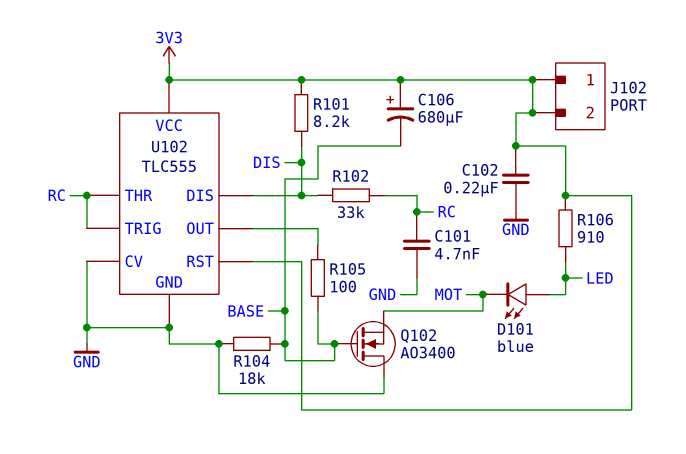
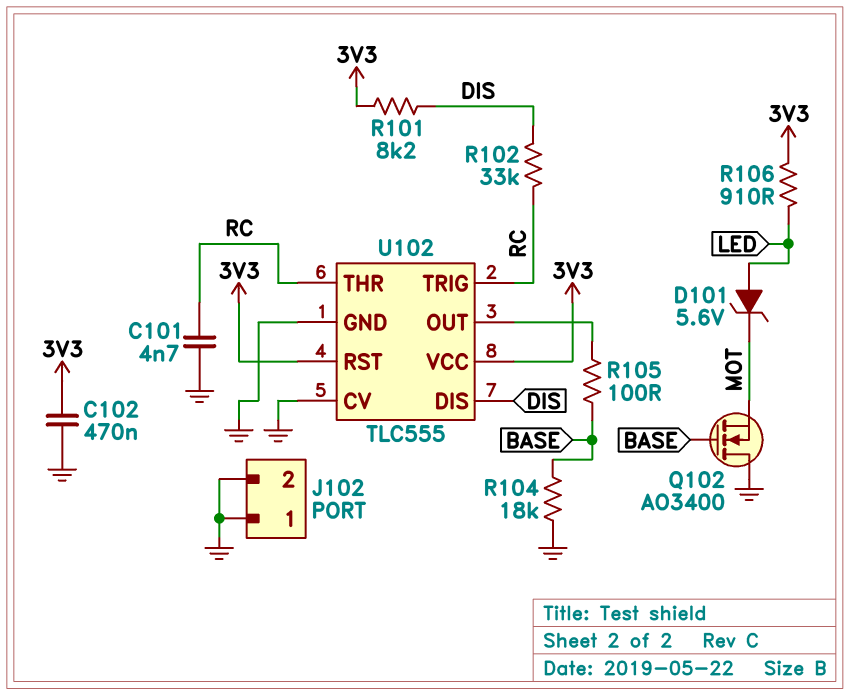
C102: 220nF (3V3, GND) -> 470nF (3V3, GND)
C106: 680uF (plus 3V3, minus BASE) -> none
D101: LED blue (A LED, K MOT) -> zener 5.6V (A LED, K MOT)
J102 pin 1: 3V3 -> GND
J102 pin 2: 3V3 -> GND

